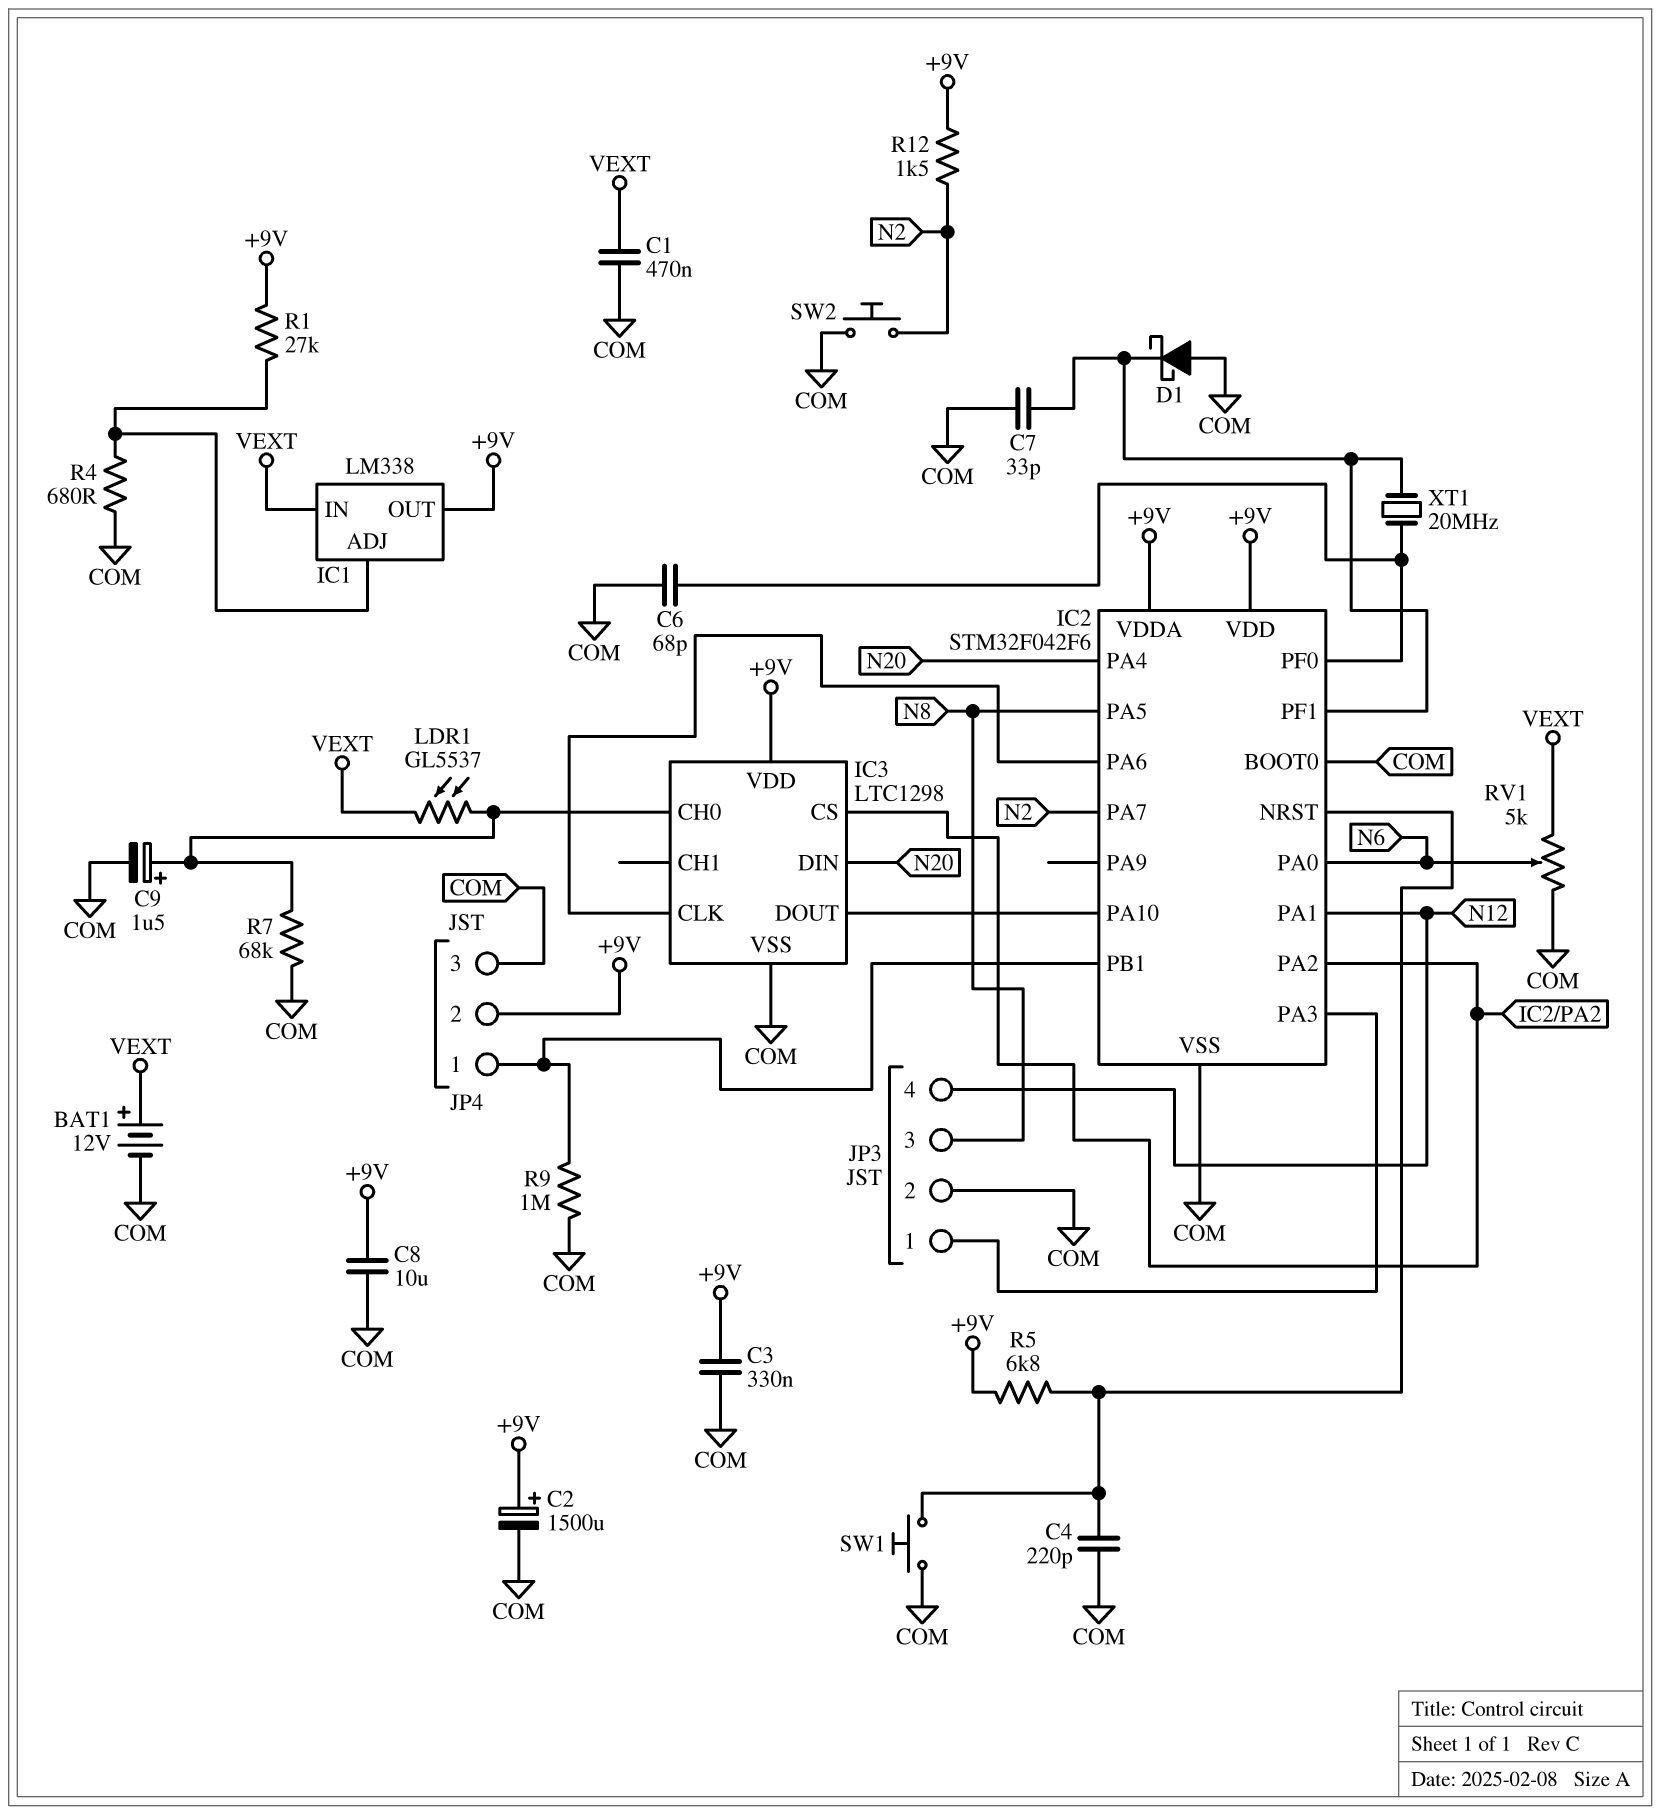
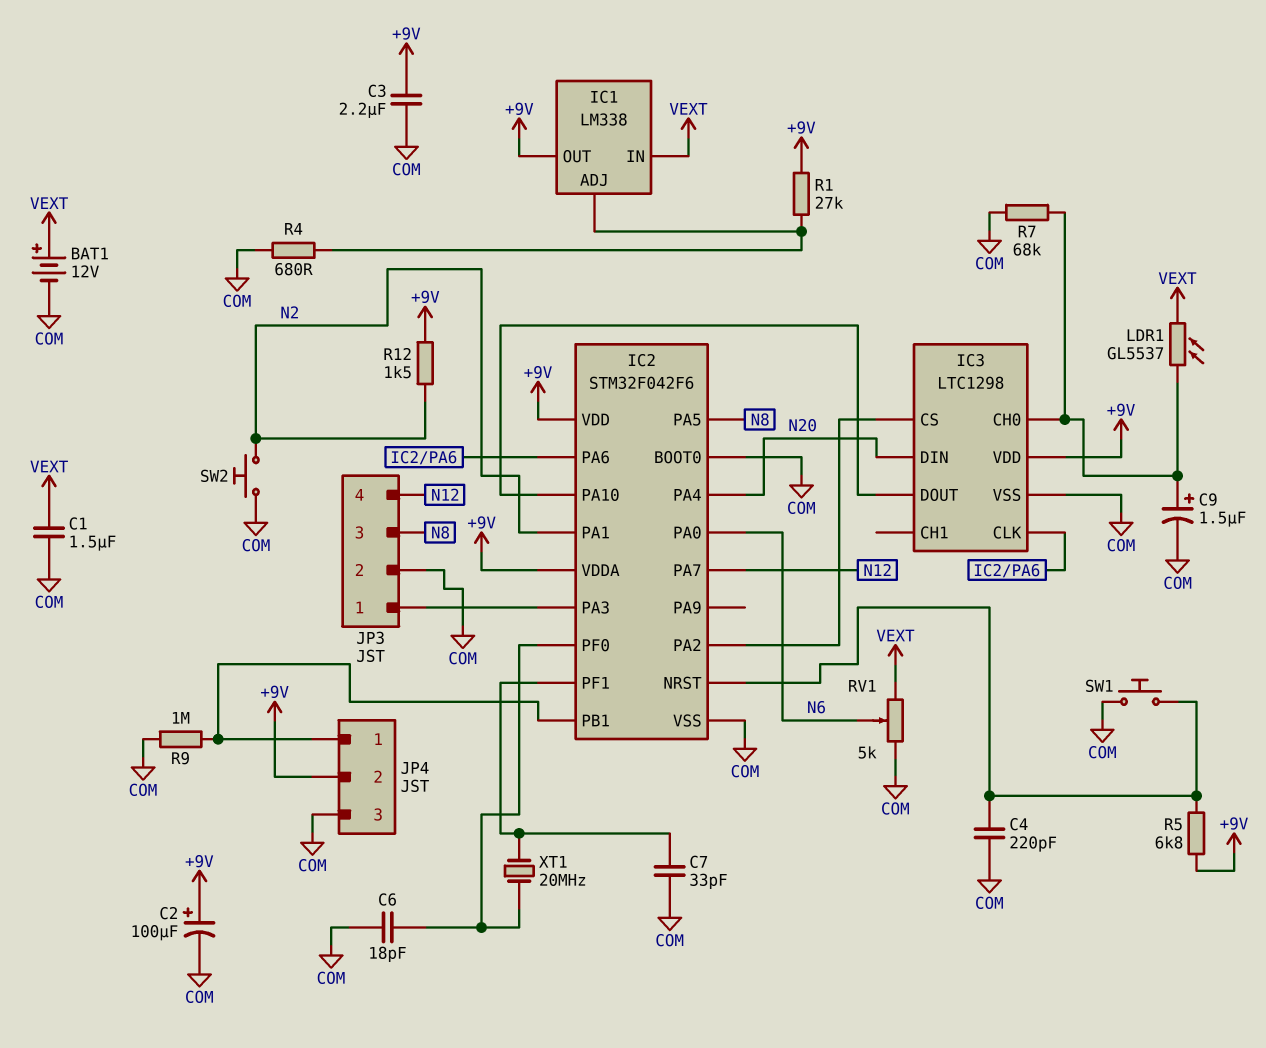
C1: 470nF (COM, VEXT) -> 1.5uF (COM, VEXT)
C2: 1500uF (plus +9V, minus COM) -> 100uF (plus +9V, minus COM)
C3: 330nF (+9V, COM) -> 2.2uF (+9V, COM)
C6: 68pF (COM, IC2/PF0) -> 18pF (COM, IC2/PF0)
C8: 10uF (+9V, COM) -> none
D1: schottky (A COM, K IC2/PF1) -> none
IC2 pin PA1: N12 -> N2
IC2 pin PA7: N2 -> N12

